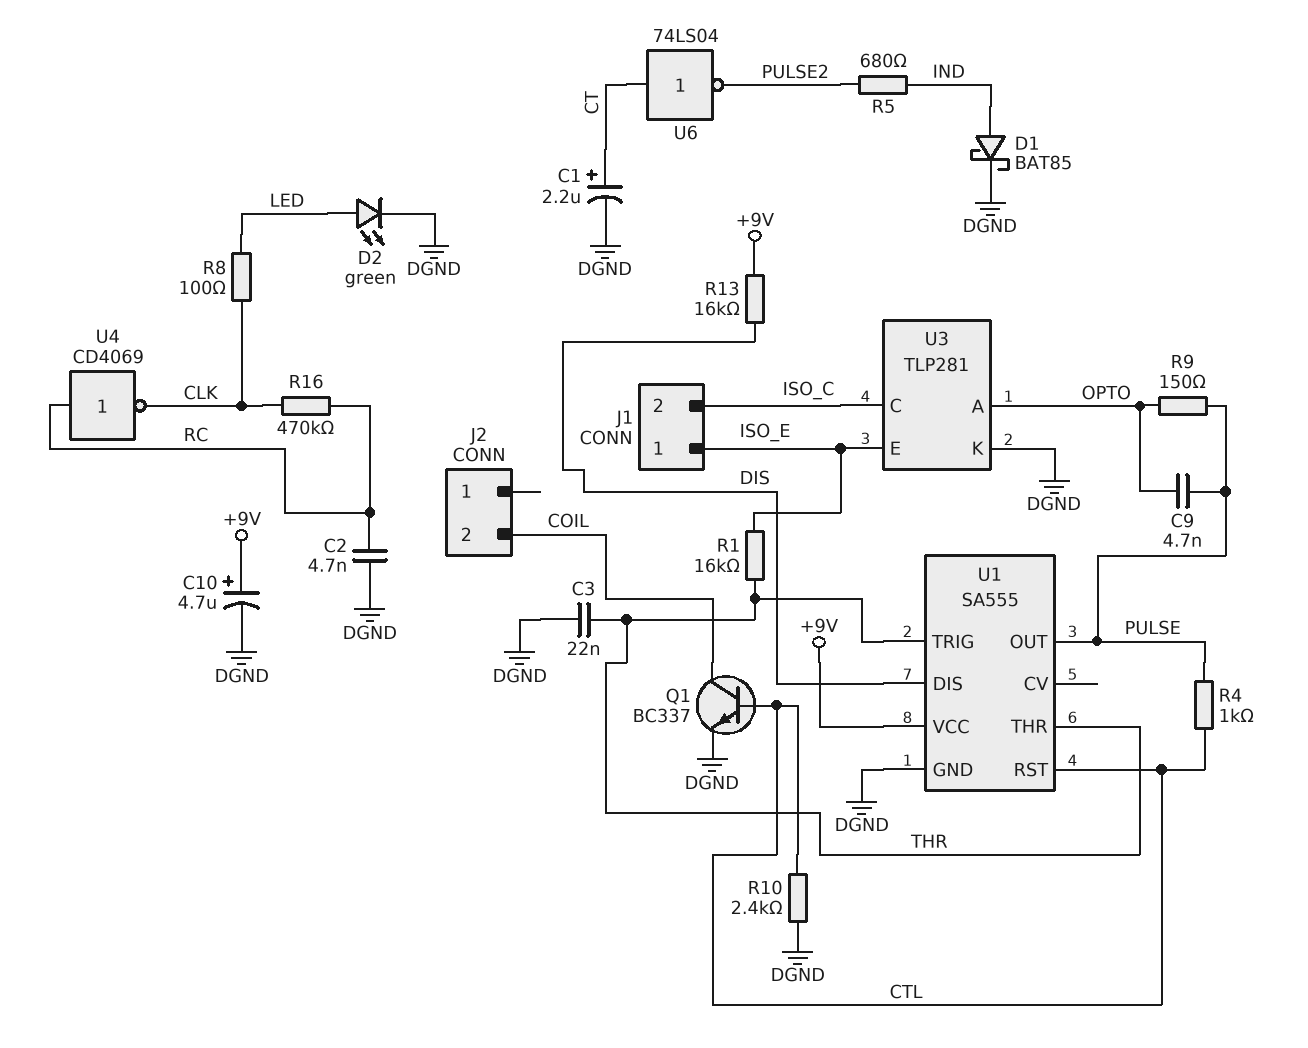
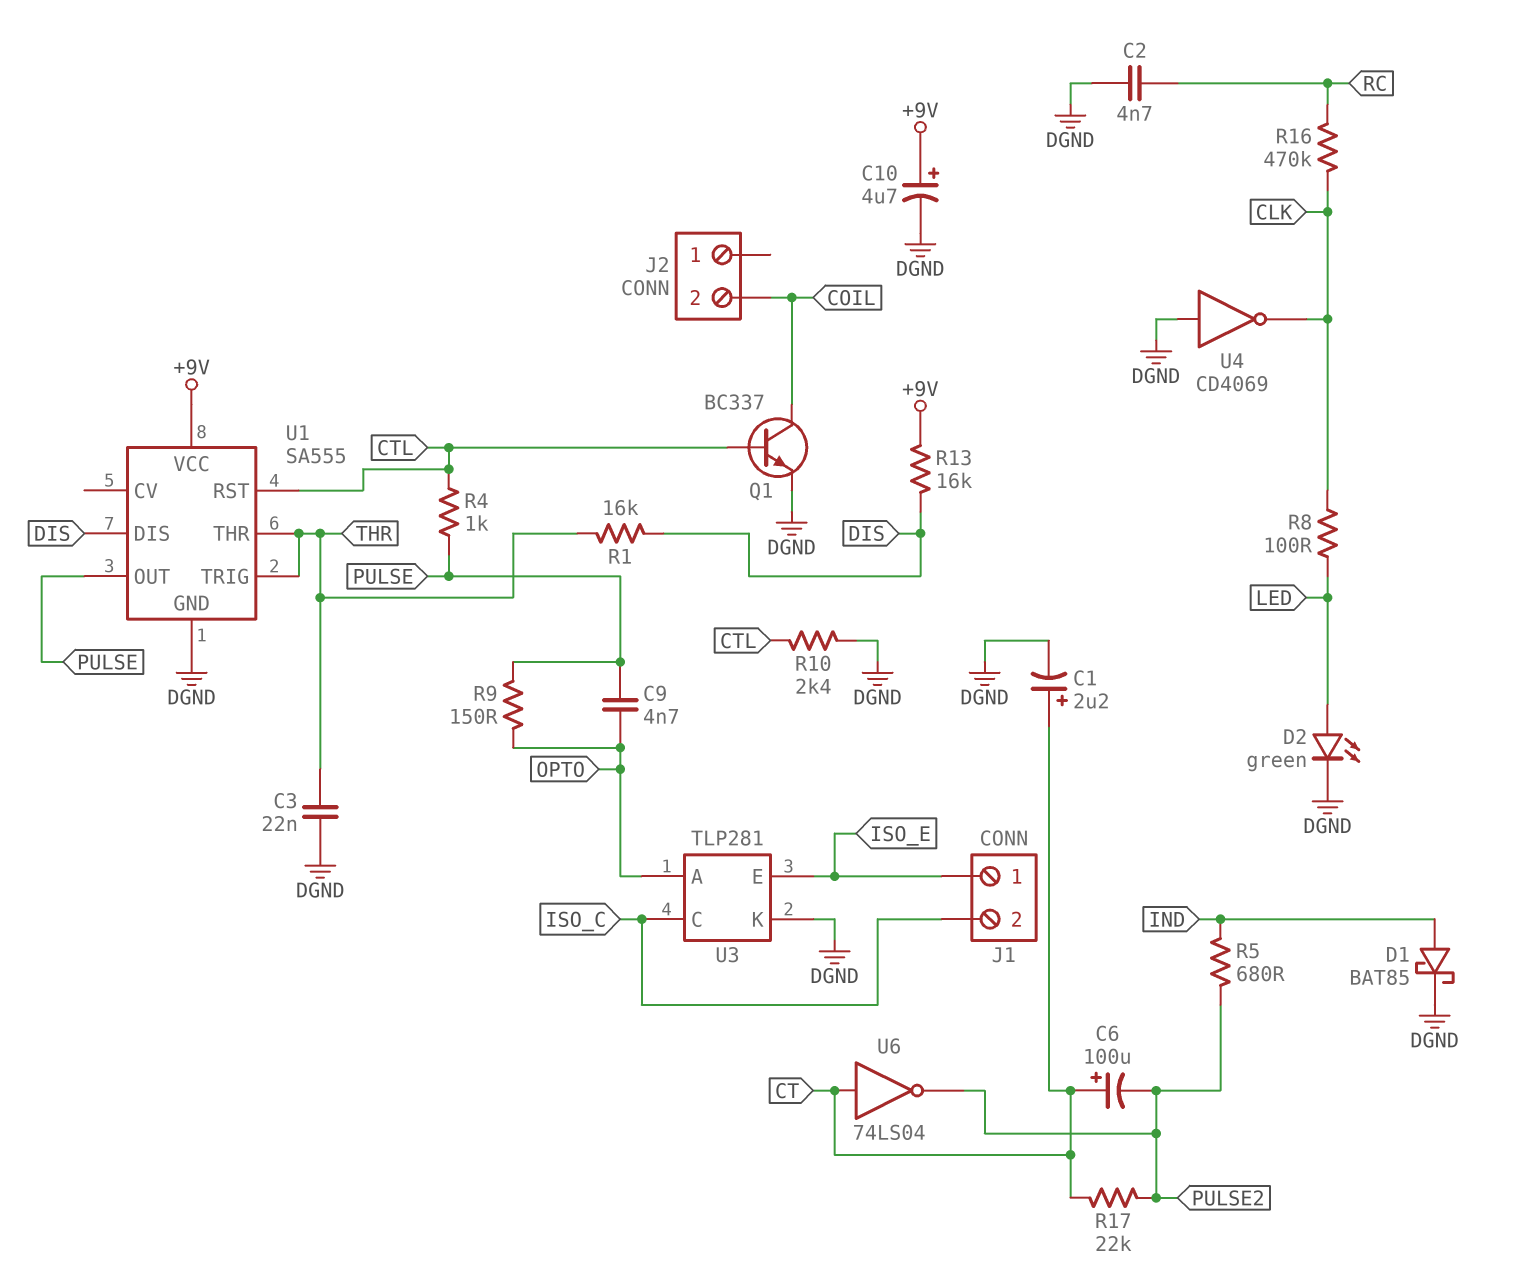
C6: none -> 100uF (plus CT, minus PULSE2)
R1: 16k (ISO_E, THR) -> 16k (DIS, THR)
R17: none -> 22k (CT, PULSE2)
U4: NOT CD4069 (in RC, out CLK) -> NOT CD4069 (in DGND, out CLK)

